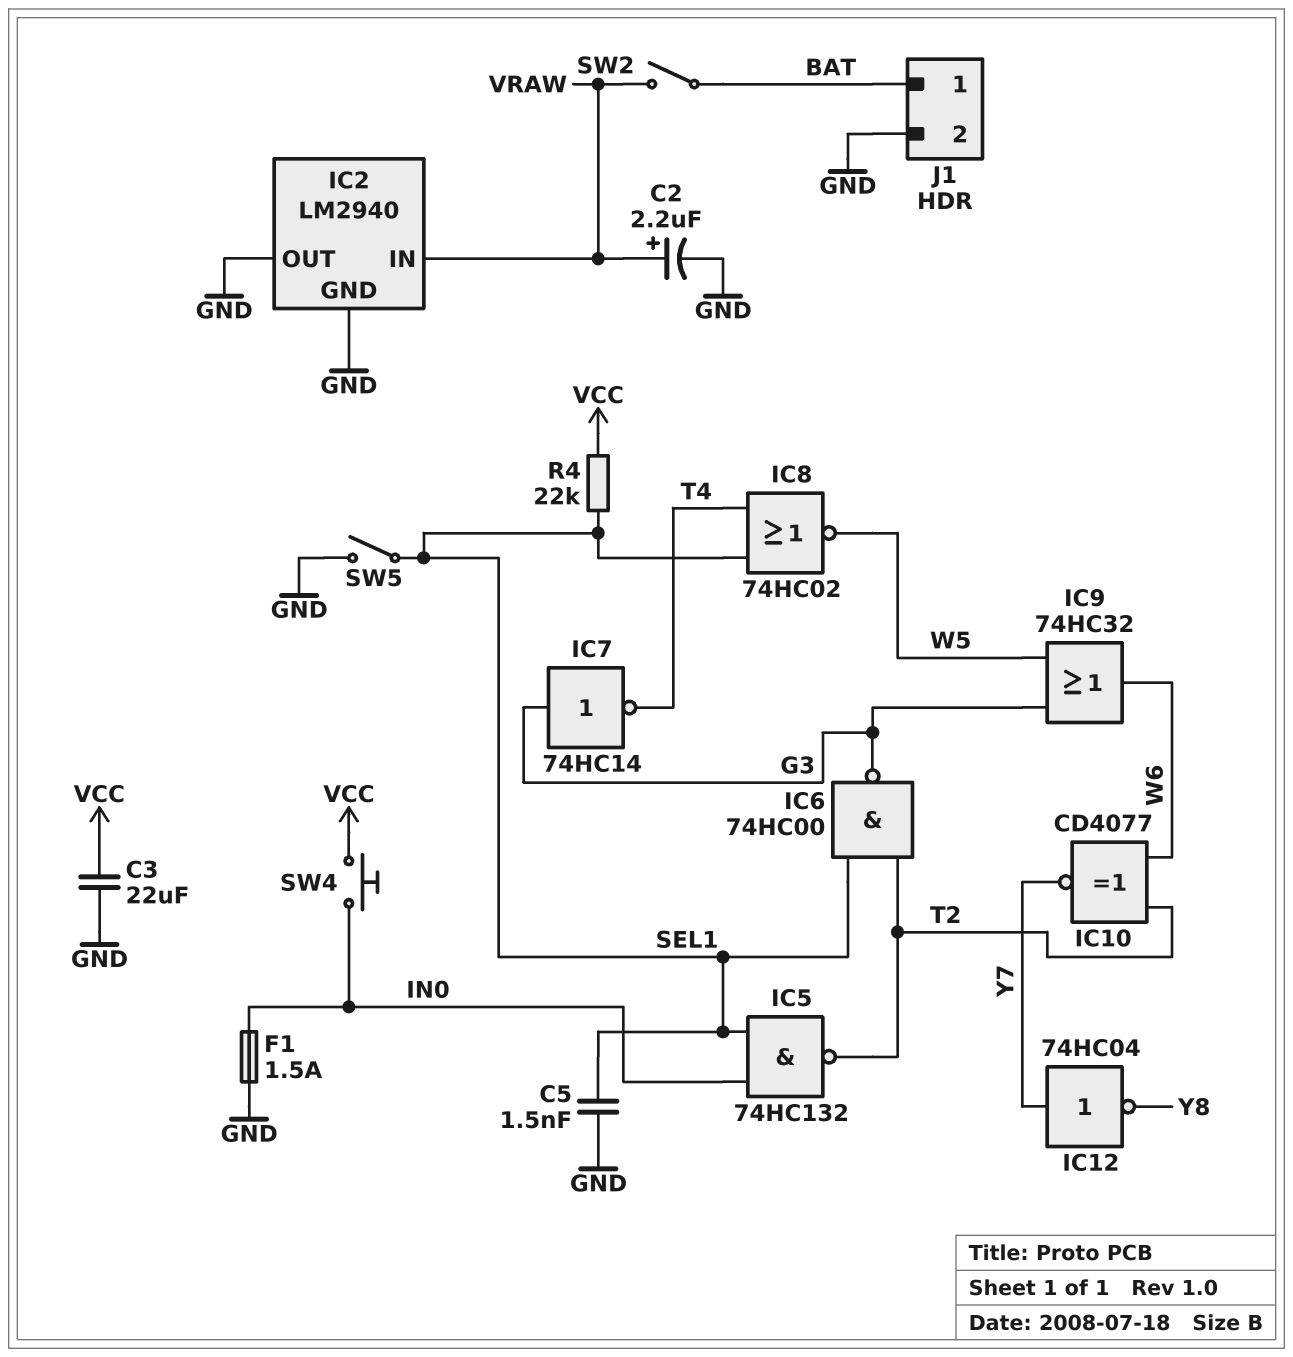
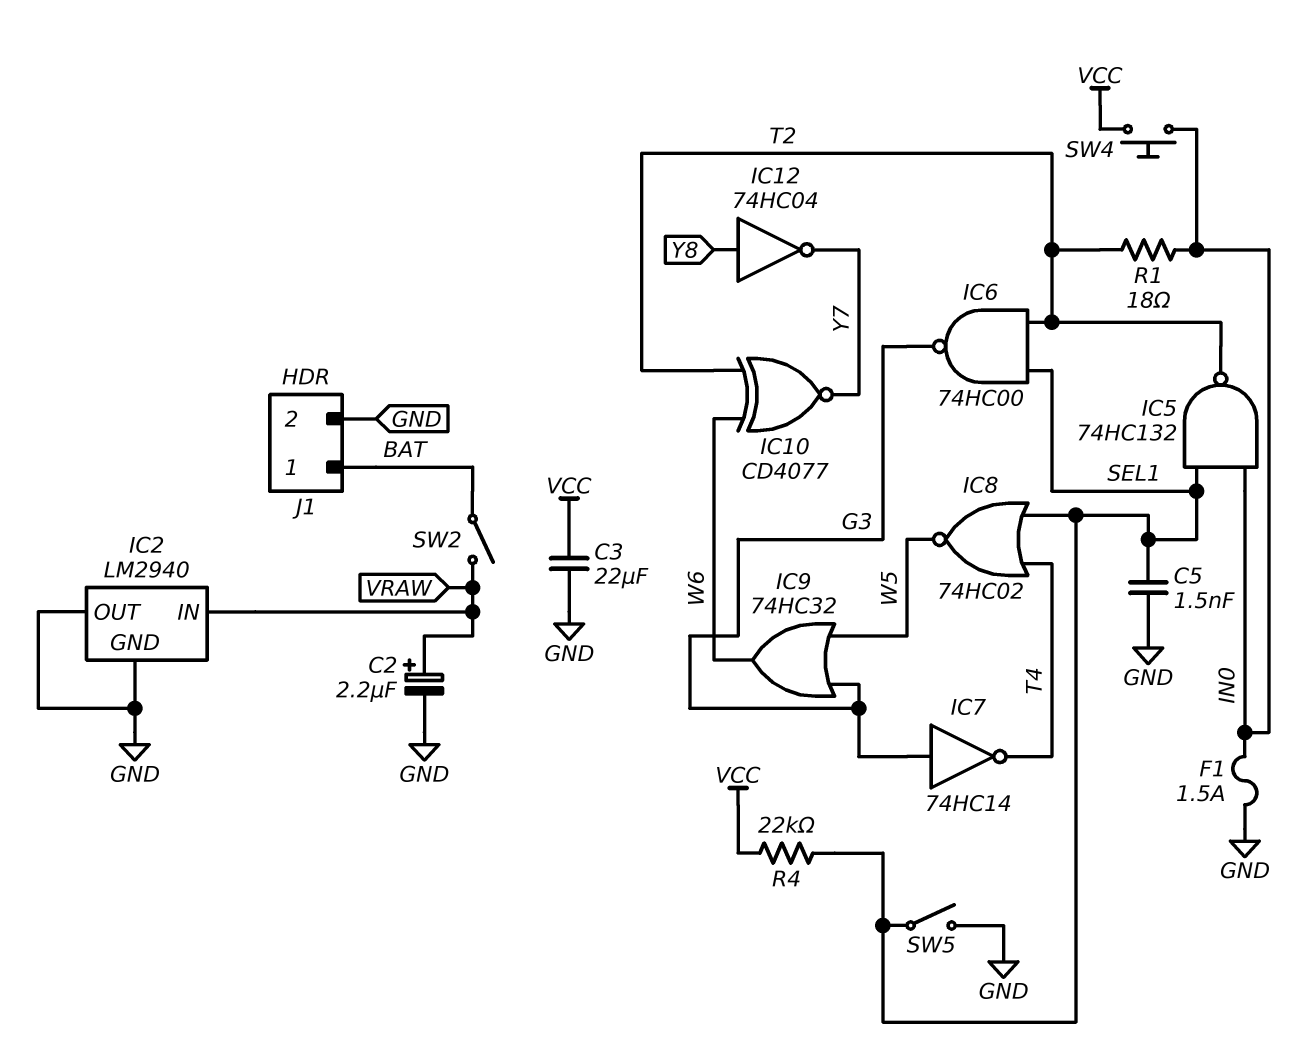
IC12: NOT 74HC04 (in Y7, out Y8) -> NOT 74HC04 (in Y8, out Y7)
R1: none -> 18 (IN0, T2)

